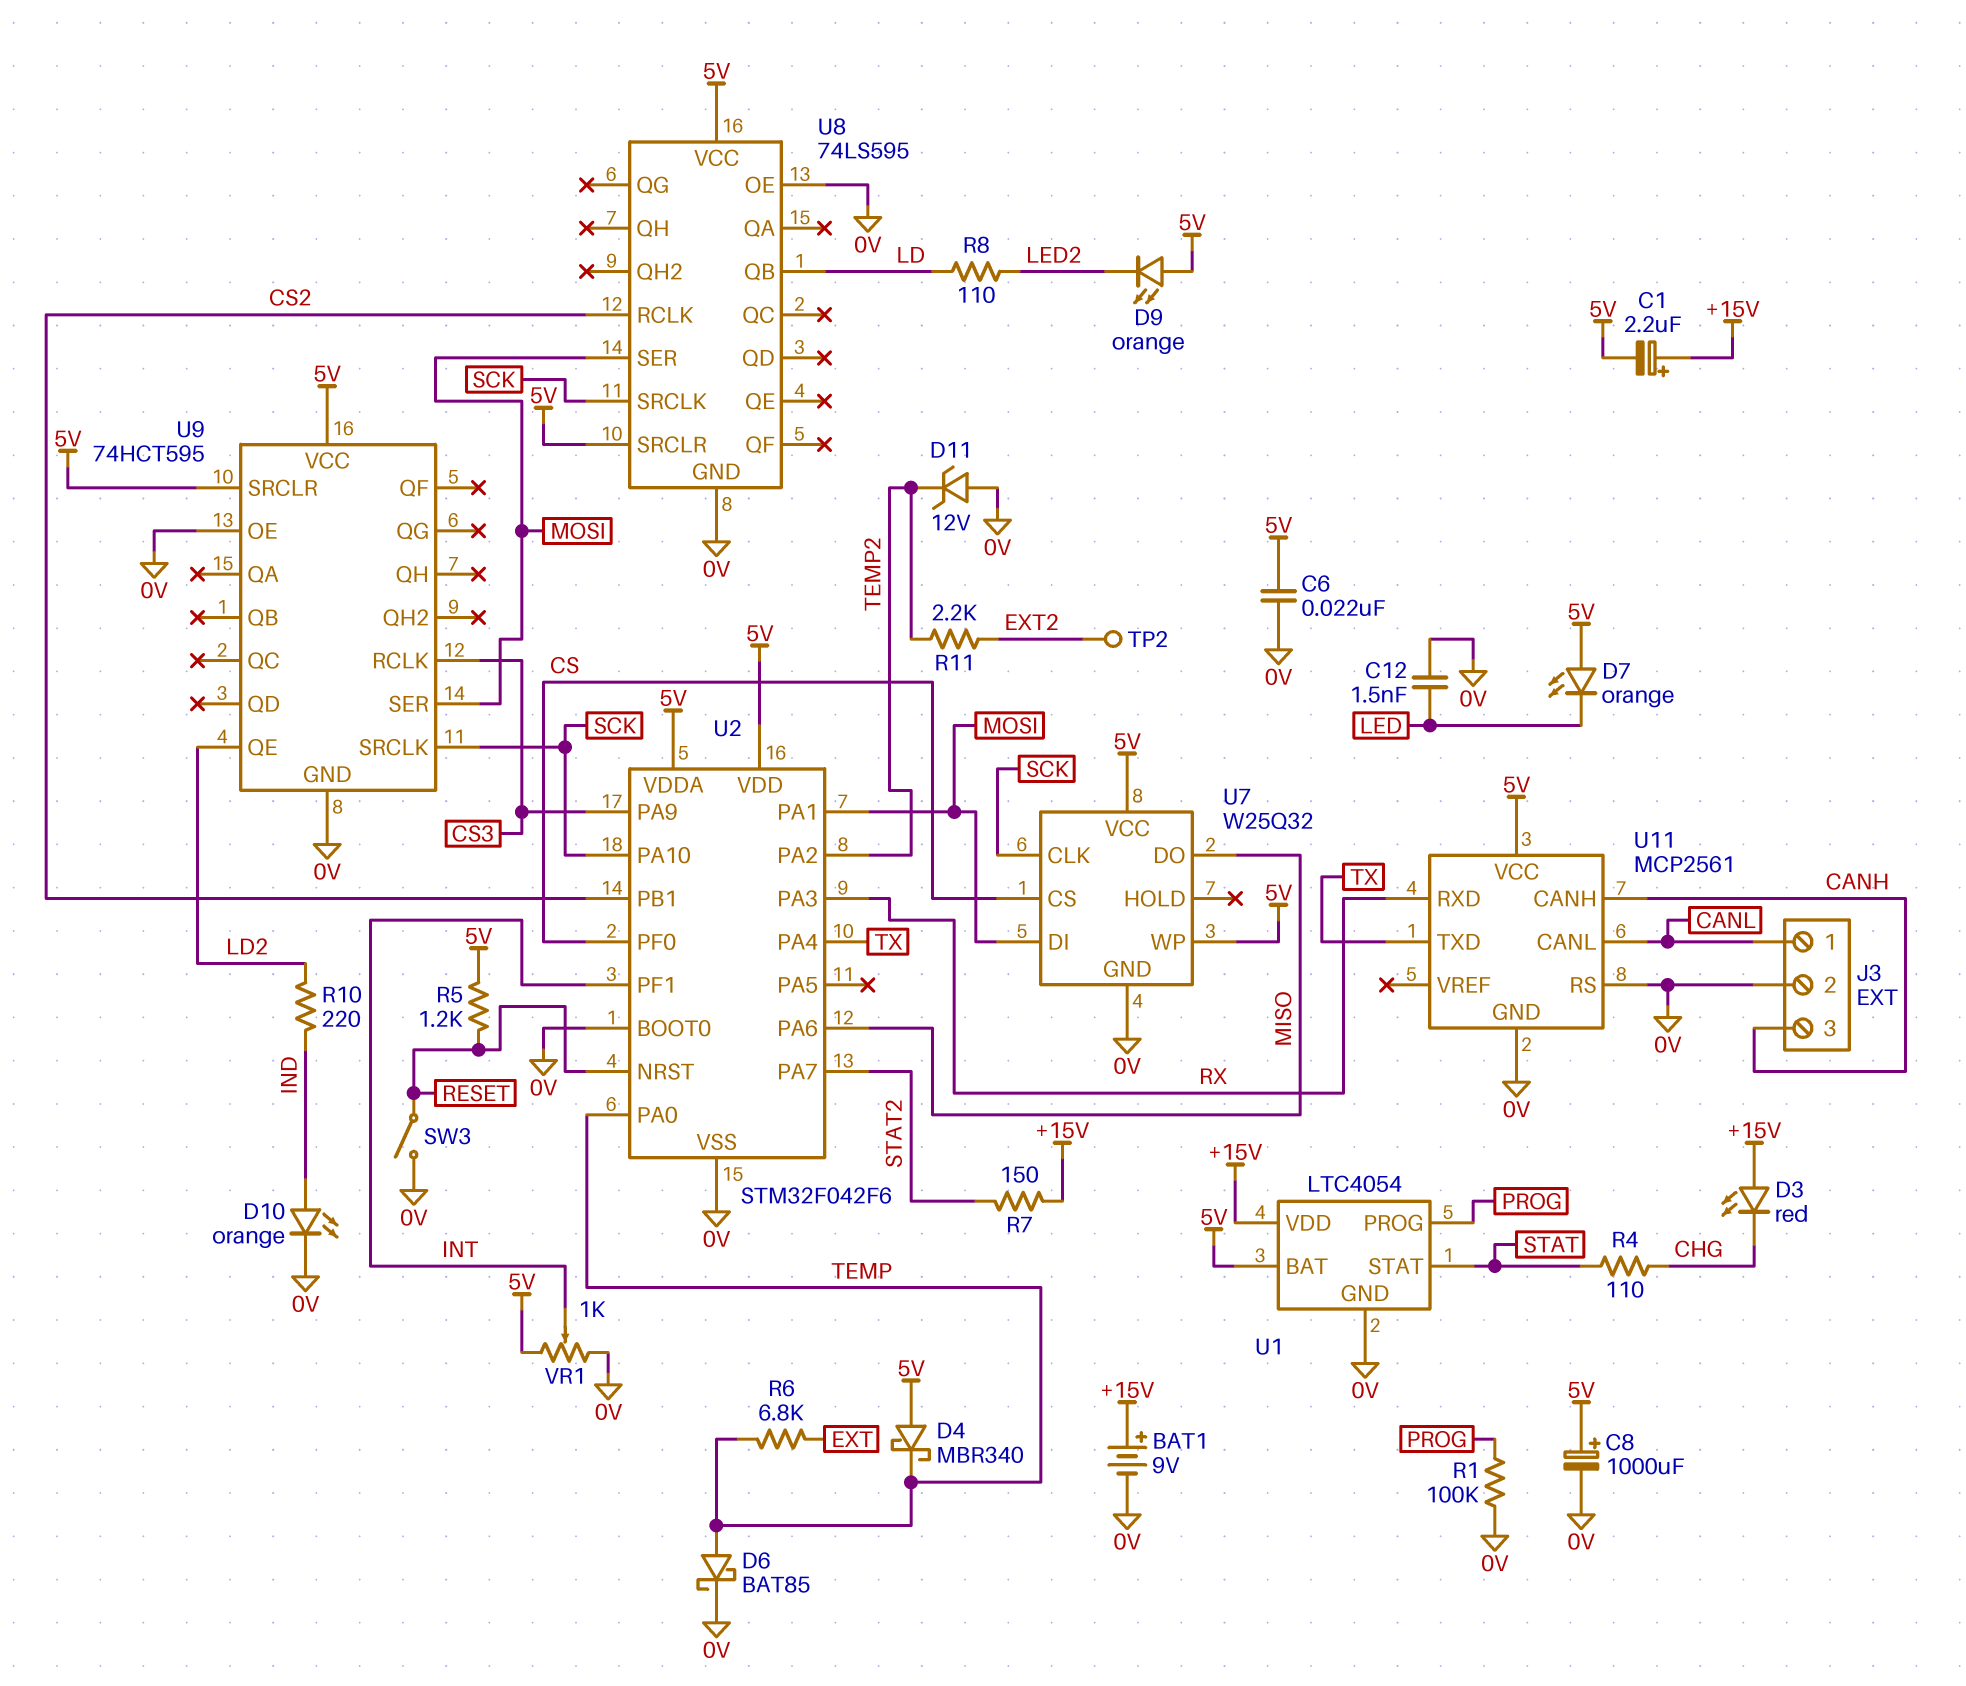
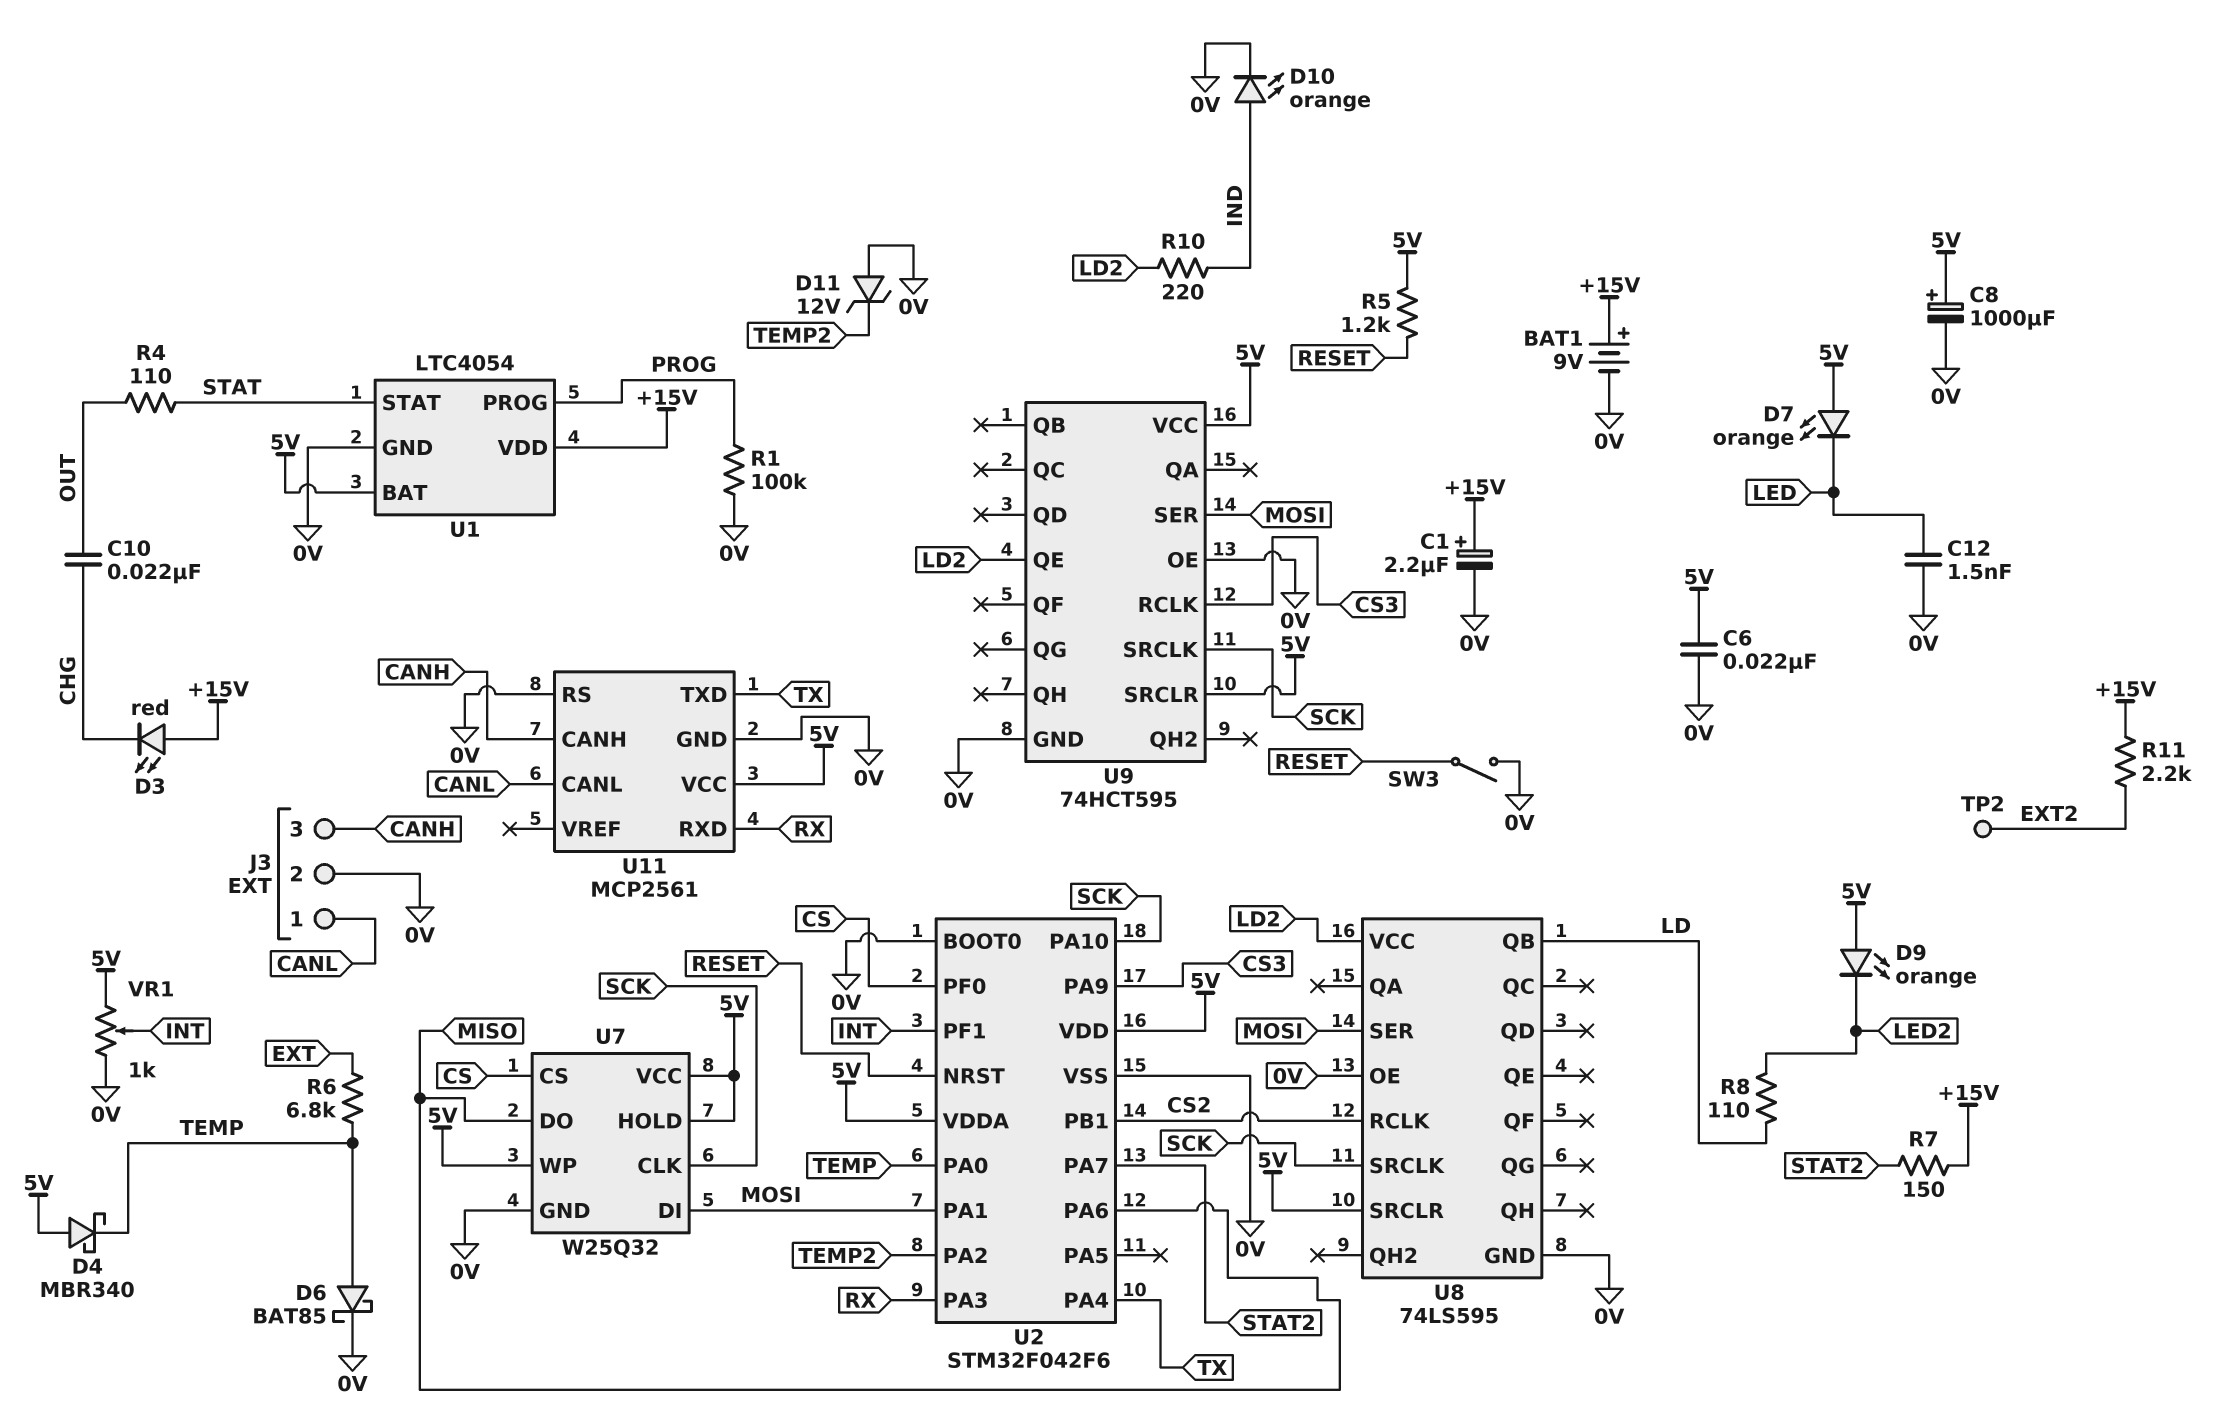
C1: 2.2uF (plus +15V, minus 5V) -> 2.2uF (plus +15V, minus 0V)
C10: none -> 22nF (CHG, OUT)
R4: 110 (CHG, STAT) -> 110 (OUT, STAT)
R11: 2.2k (EXT2, TEMP2) -> 2.2k (+15V, EXT2)
U7 pin HOLD: none -> 5V
U8 pin VCC: 5V -> LD2

